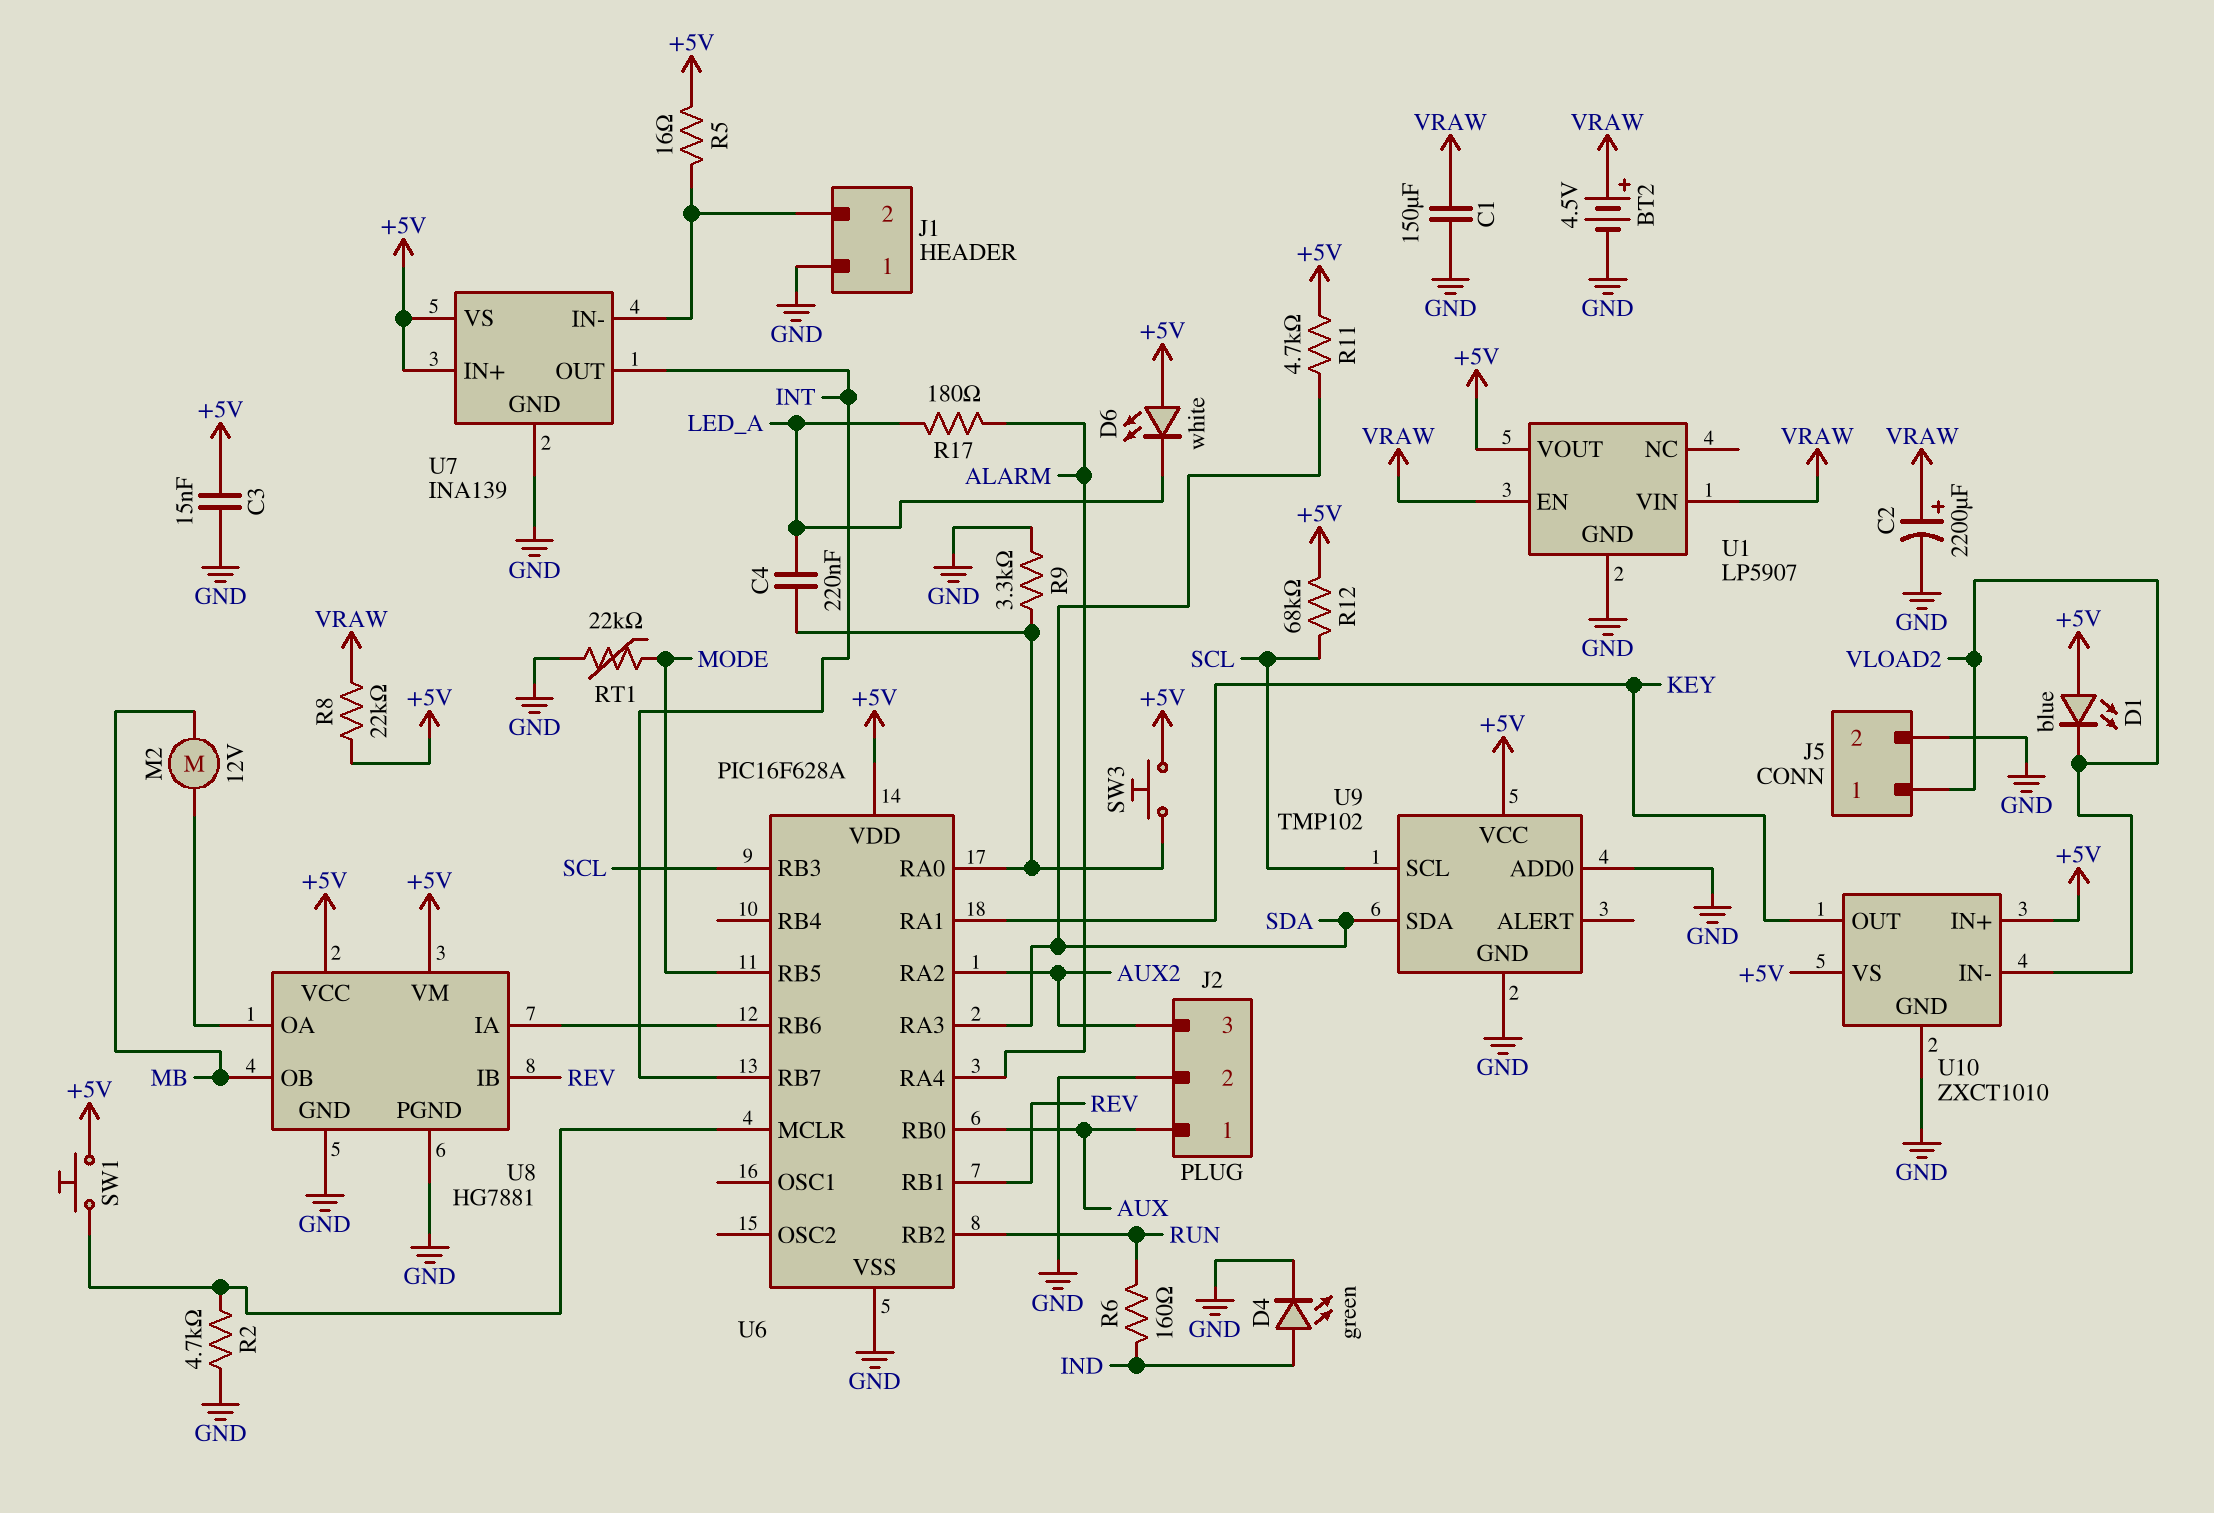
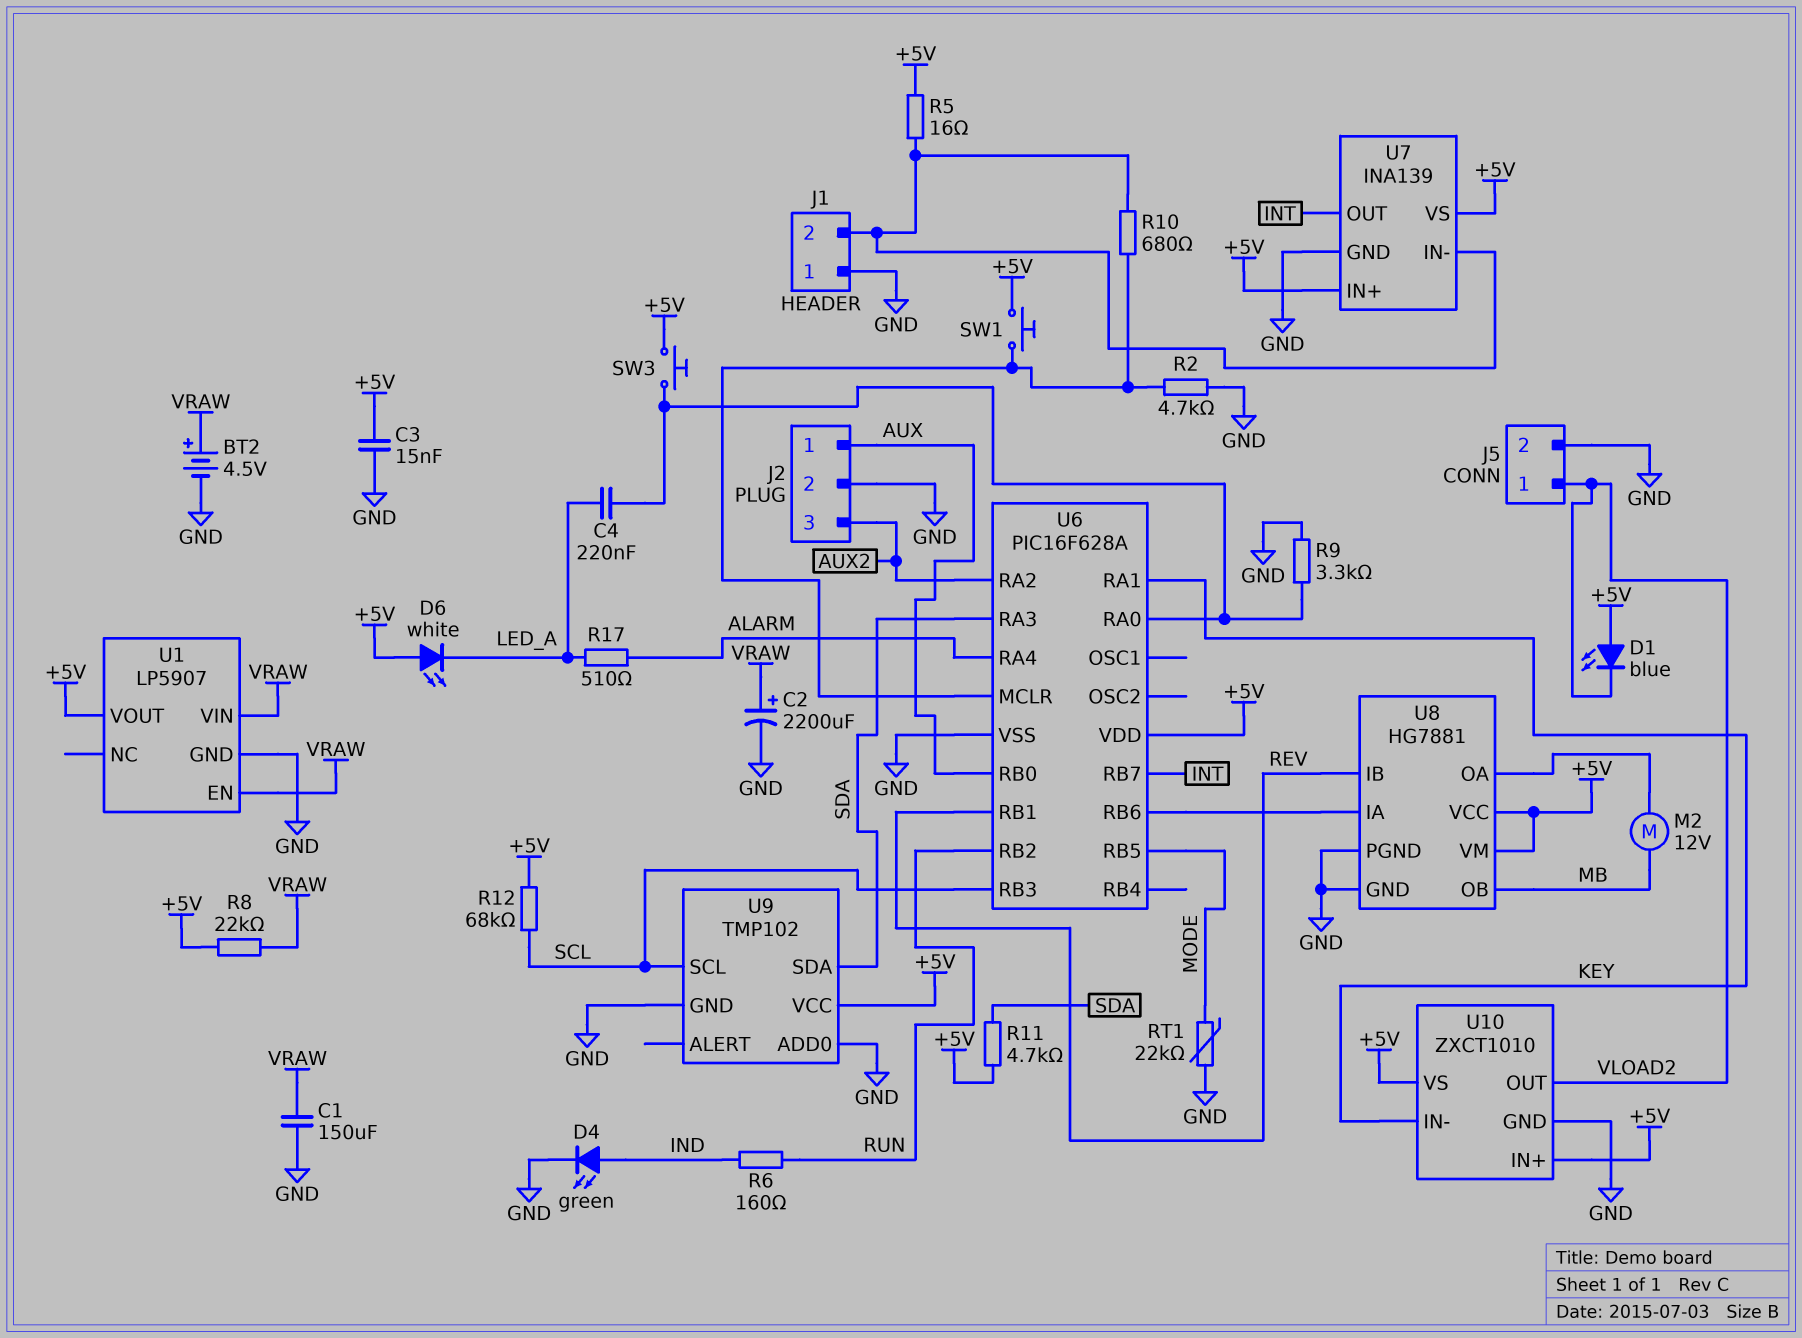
R10: none -> 680 (J1/2, U6/MCLR)
R17: 180 (ALARM, LED_A) -> 510 (ALARM, LED_A)
U10 pin IN-: VLOAD2 -> KEY
U10 pin OUT: KEY -> VLOAD2

